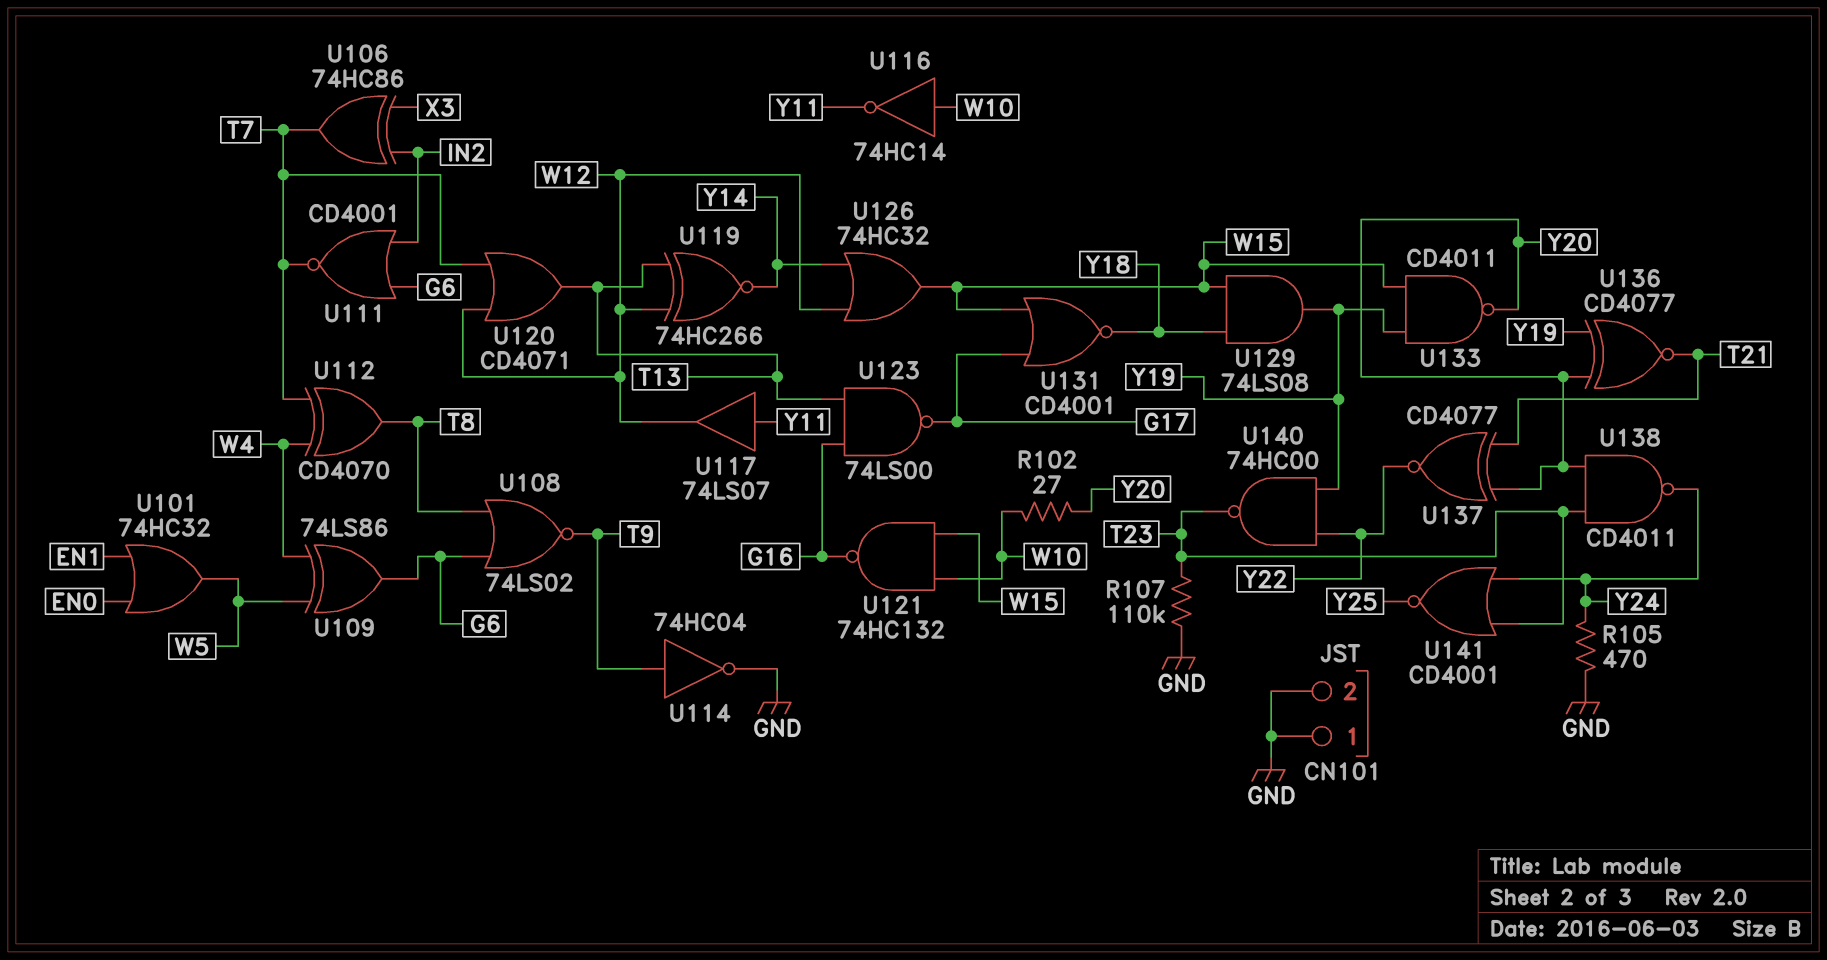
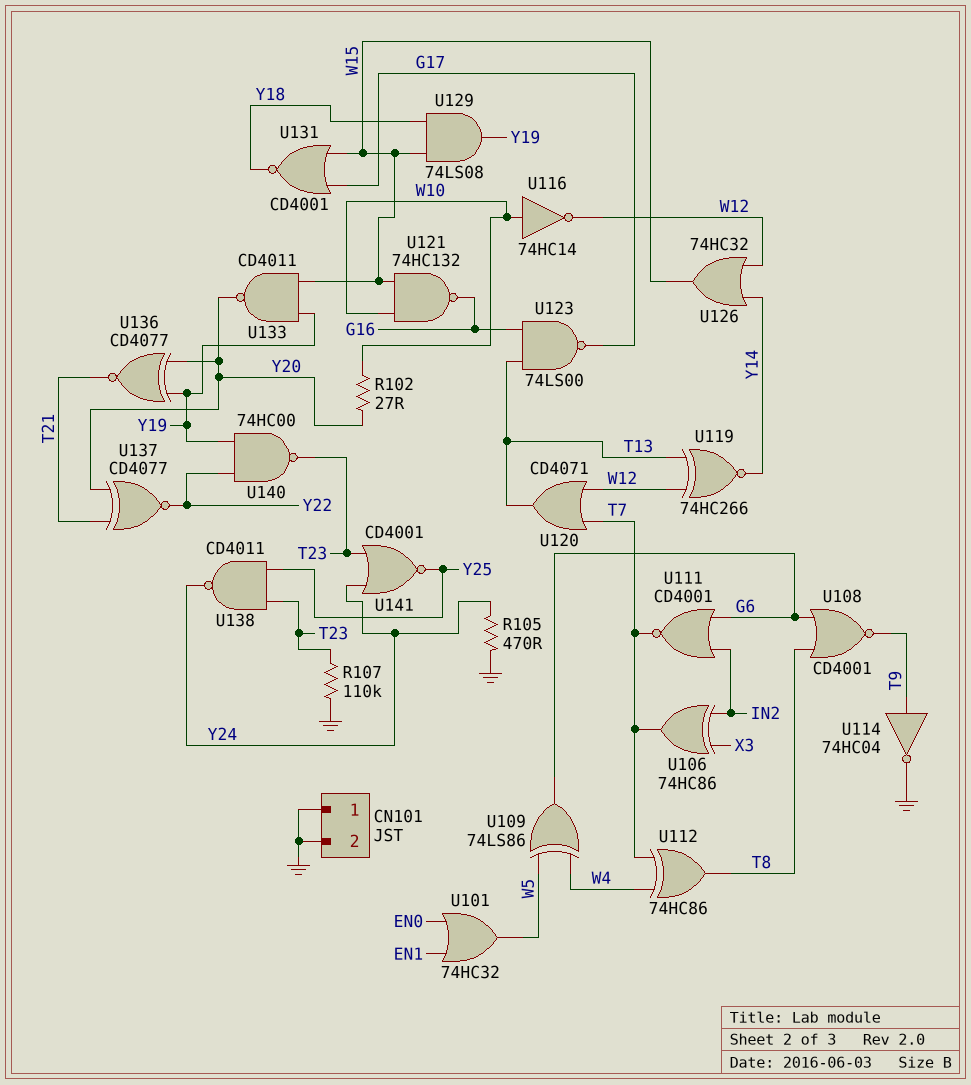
U108: NOR 74LS02 (in G6, in T8, out T9) -> NOR CD4001 (in G6, in T8, out T9)
U112: XOR CD4070 (in T7, in W4, out T8) -> XOR 74HC86 (in T7, in W4, out T8)
U116: NOT 74HC14 (in W10, out Y11) -> NOT 74HC14 (in W10, out W12)
U117: buffer 74LS07 (in Y11, out W12) -> none
U138: NAND CD4011 (in T23, in Y20, out Y24) -> NAND CD4011 (in T23, in Y25, out Y24)

